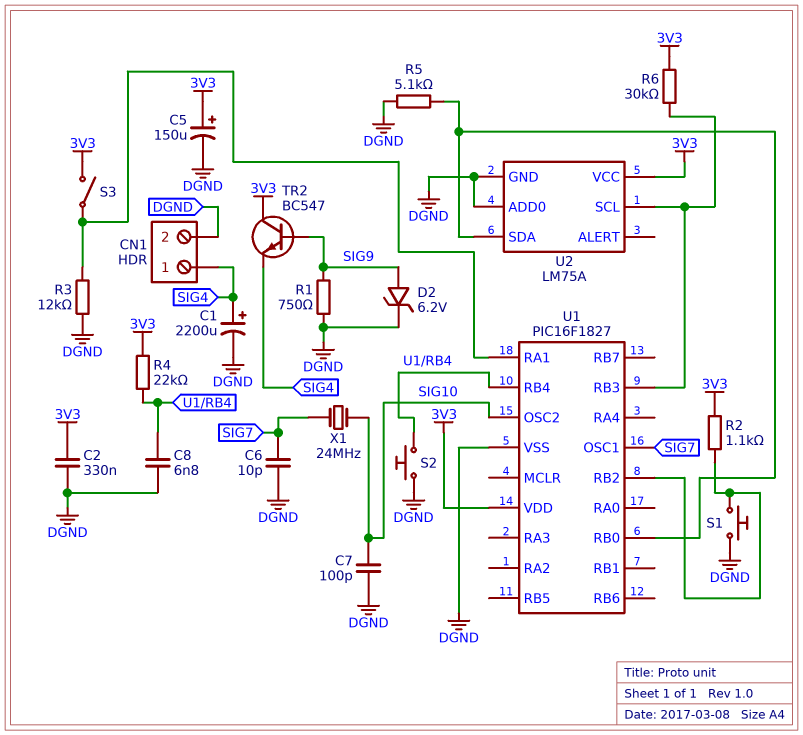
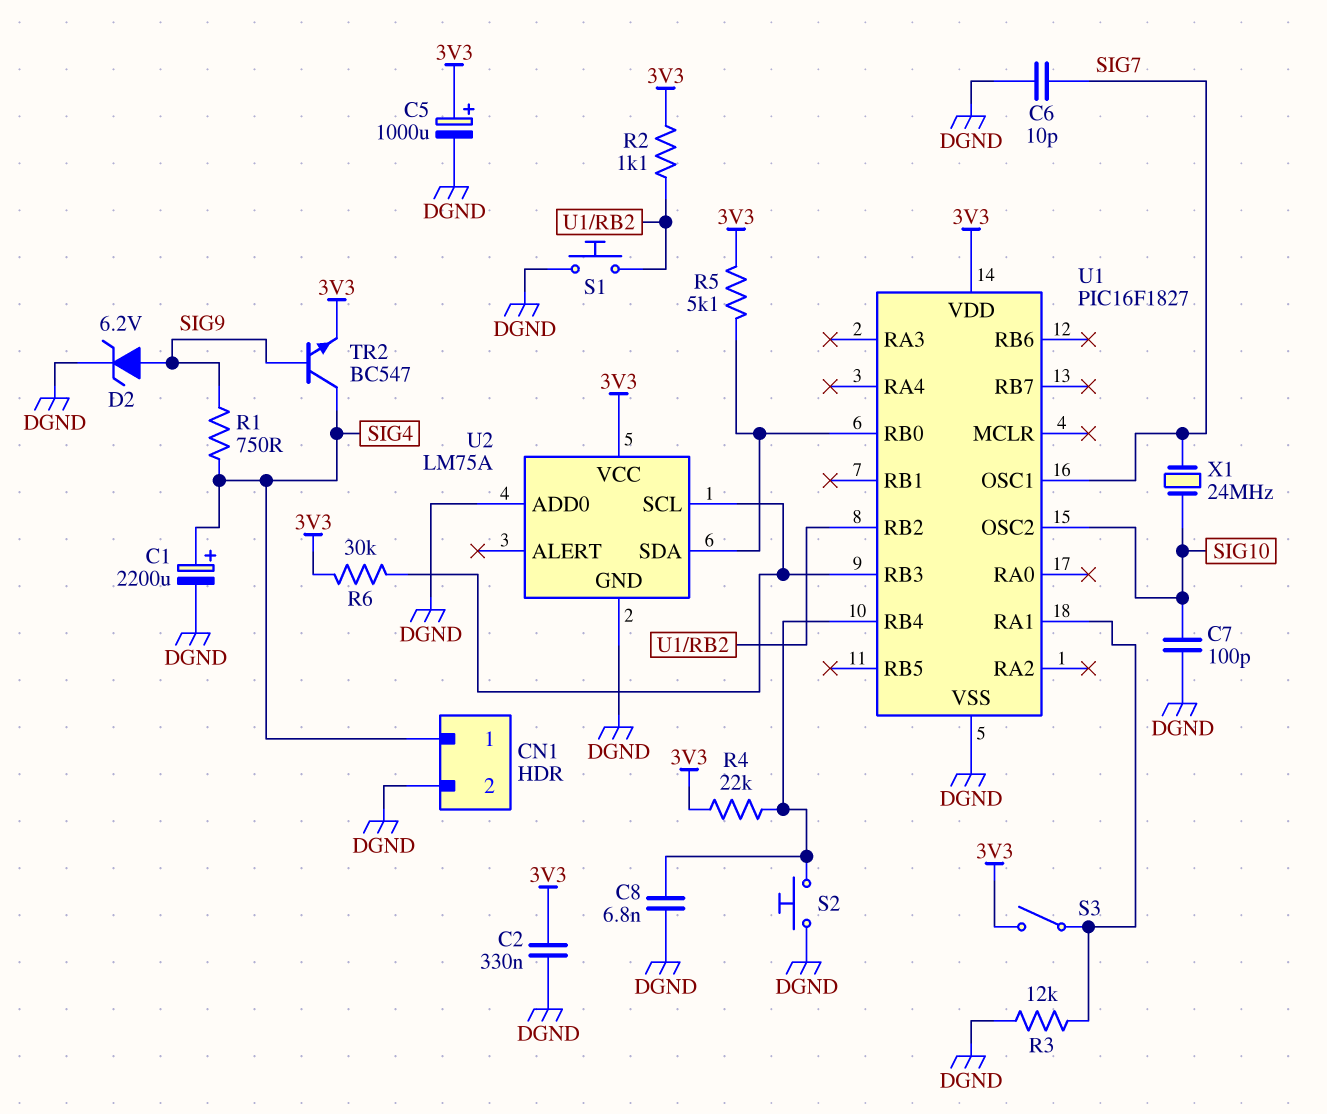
C5: 150uF (plus 3V3, minus DGND) -> 1000uF (plus 3V3, minus DGND)
R1: 750 (DGND, SIG9) -> 750 (SIG4, SIG9)
R5: 5.1k (DGND, U1/RB0) -> 5.1k (3V3, U1/RB0)
TR2: NPN BC547 (B SIG9, C 3V3, E SIG4) -> NPN BC547 (B SIG9, C SIG4, E 3V3)

